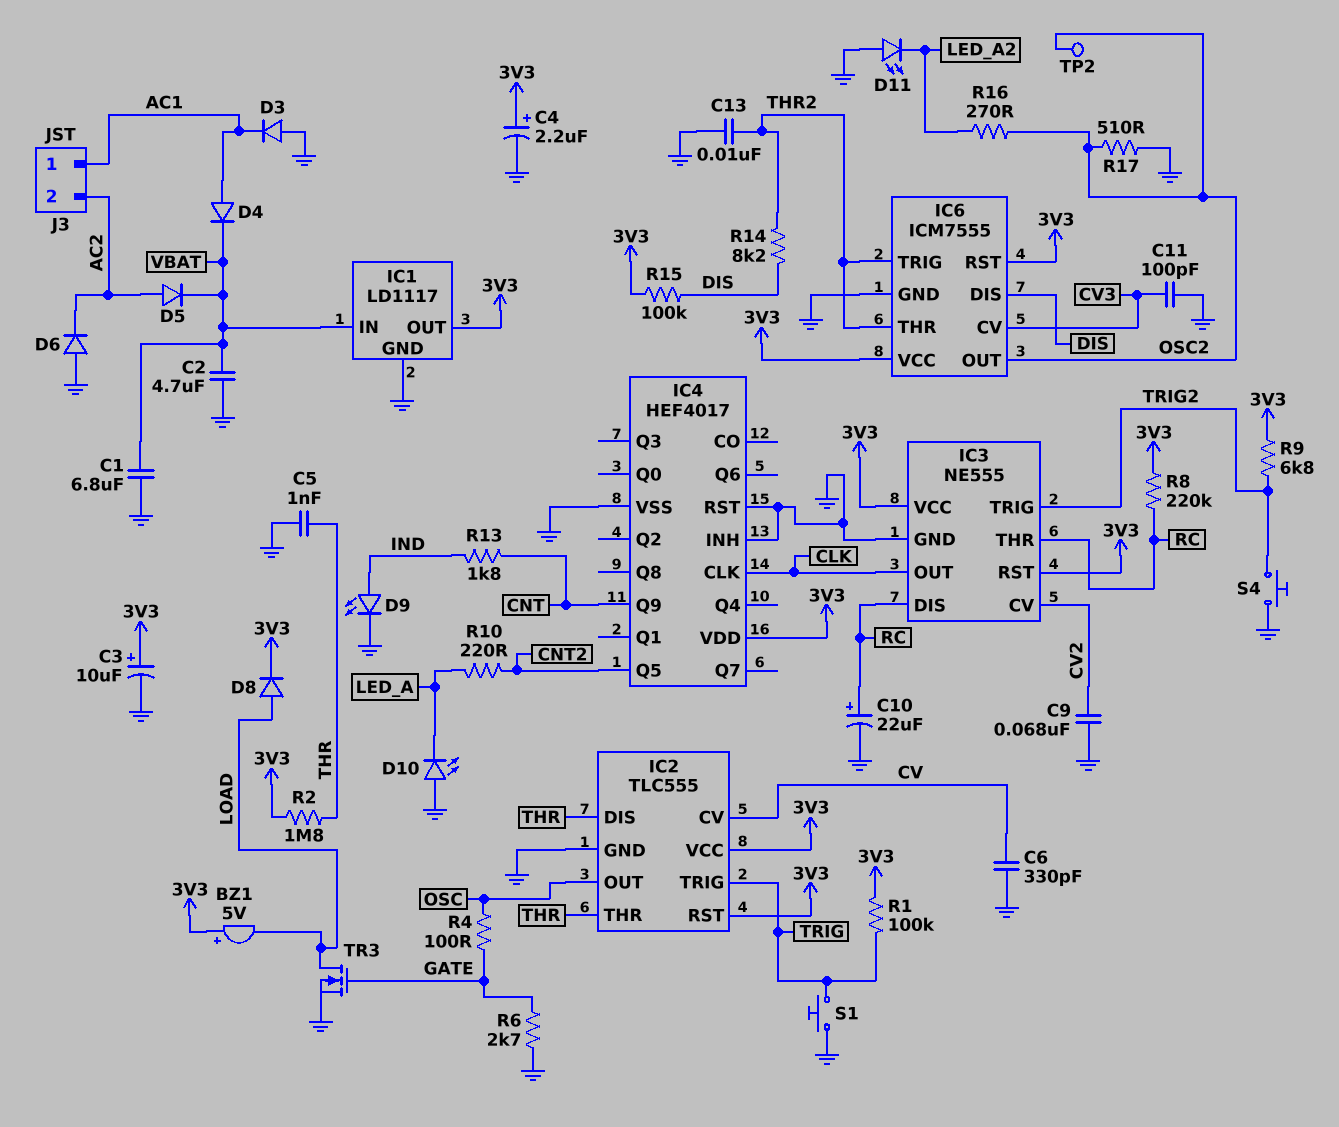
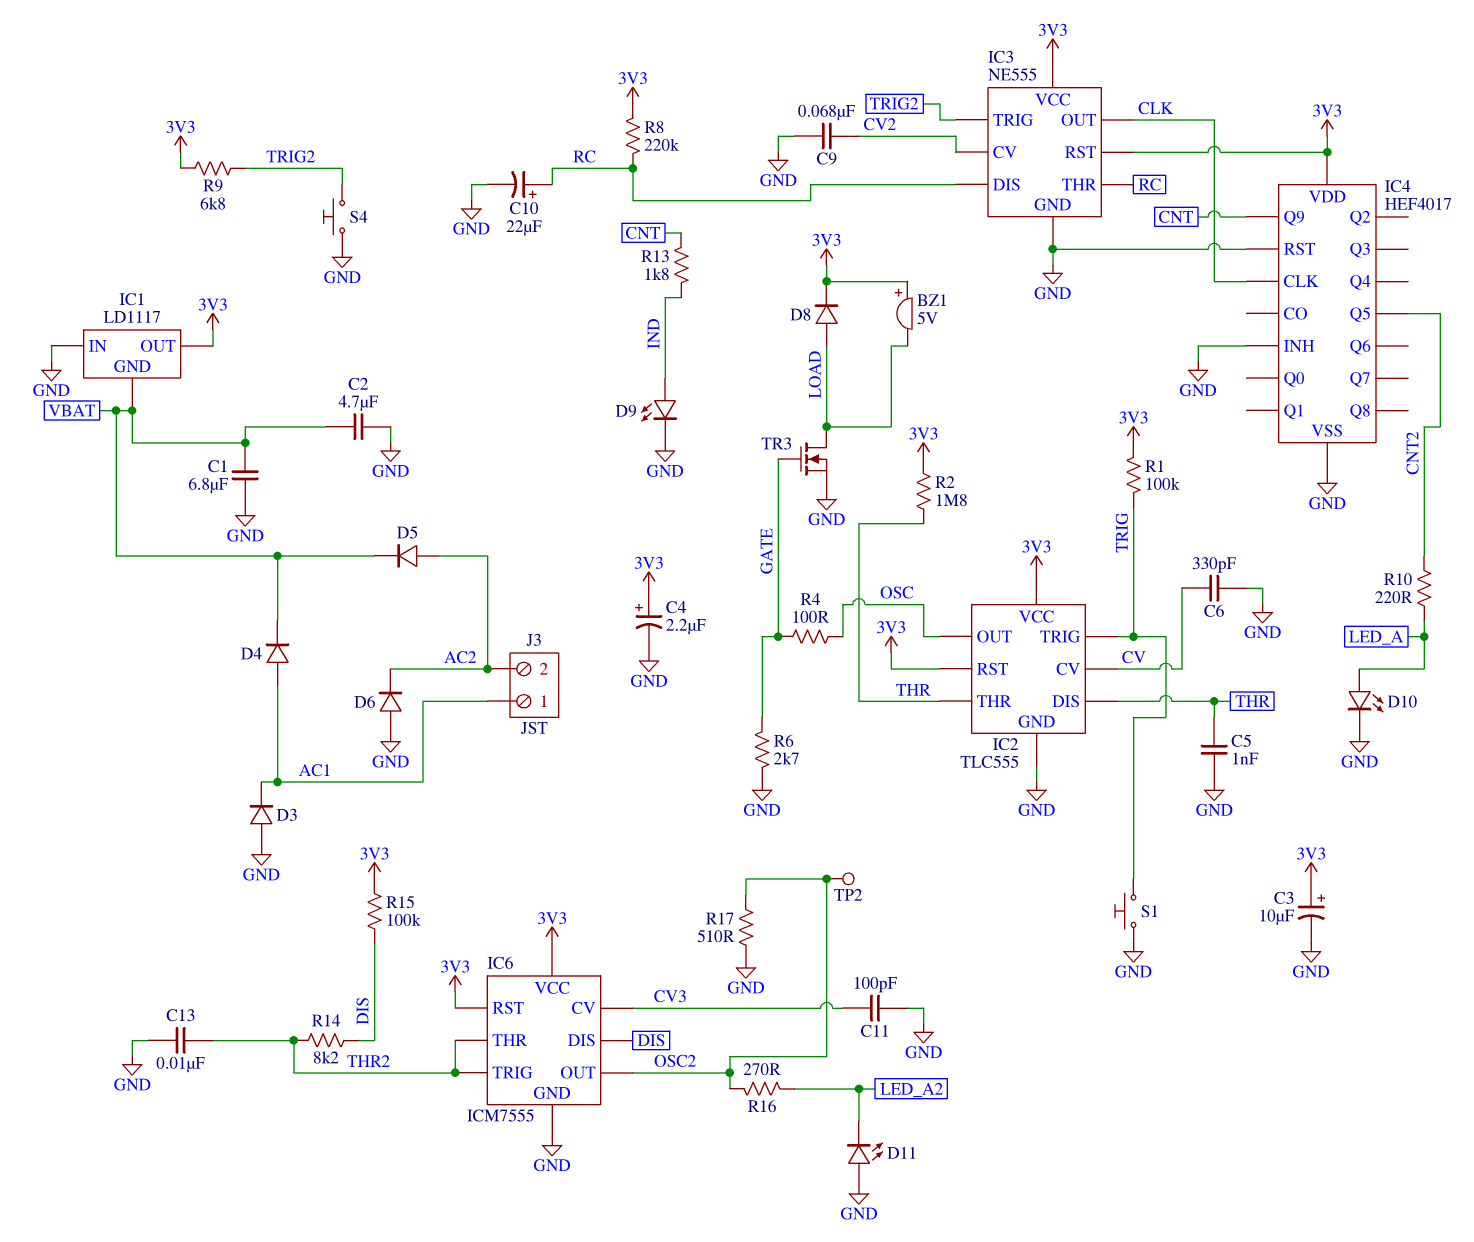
D10: LED (A GND, K LED_A) -> LED (A LED_A, K GND)
IC1 pin GND: GND -> VBAT
IC1 pin IN: VBAT -> GND

